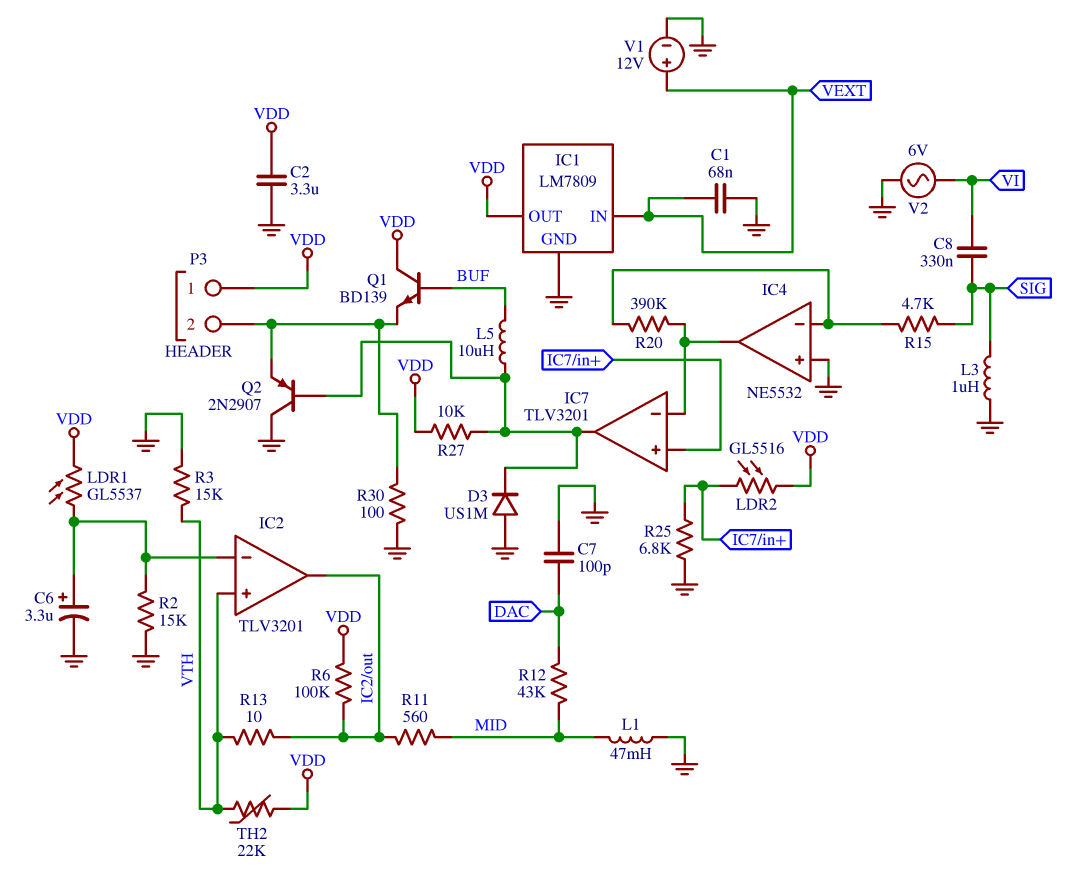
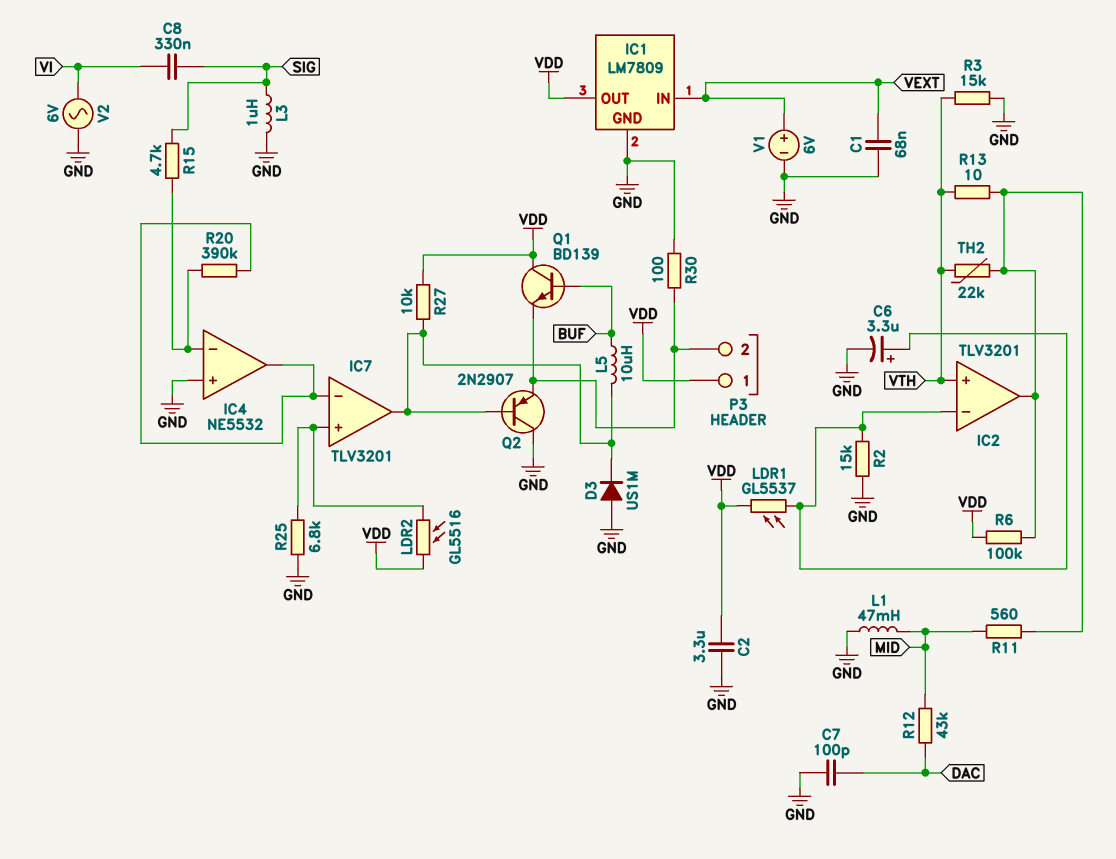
TH2: 22k (VDD, VTH) -> 22k (IC2/out, VTH)
V1: 12V (plus VEXT, minus GND) -> 6V (plus VEXT, minus GND)

